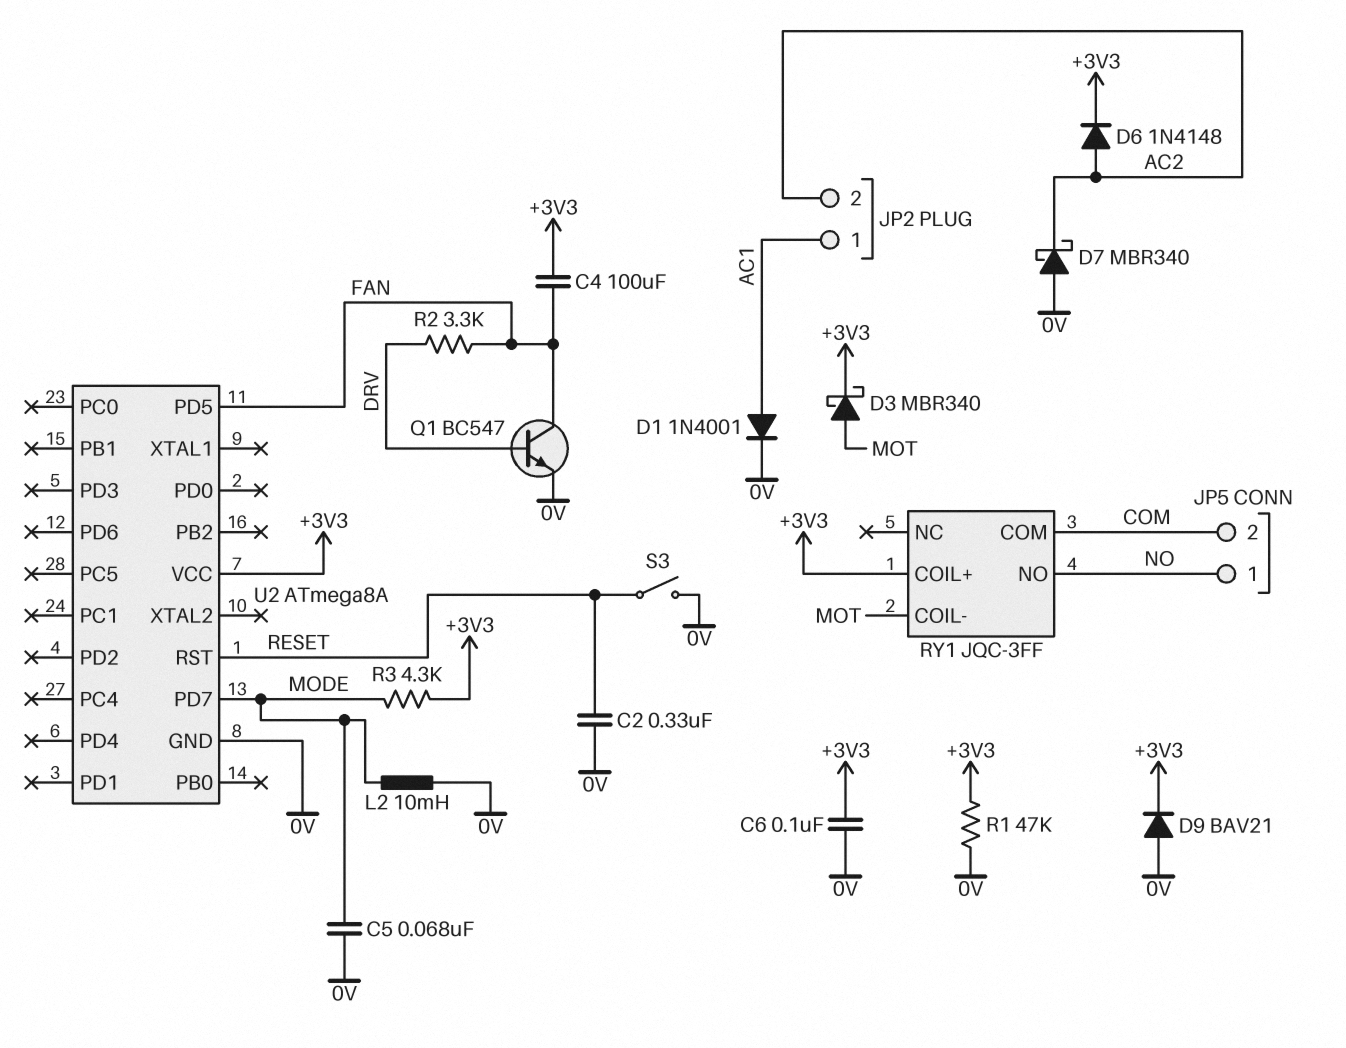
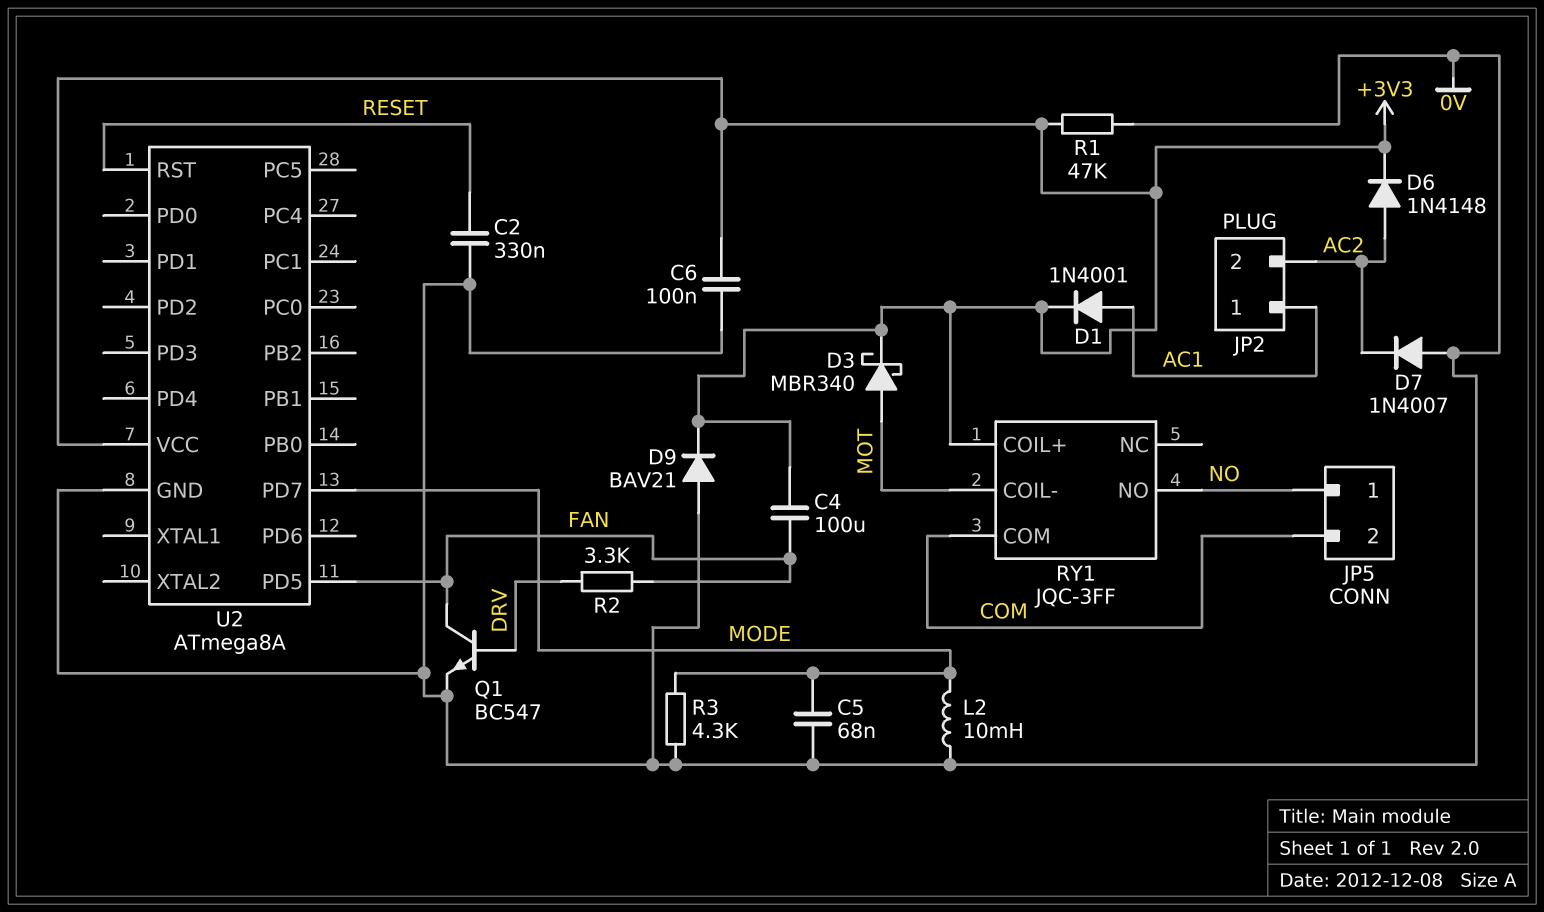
D1: diode 1N4001 (A AC1, K 0V) -> diode 1N4001 (A AC1, K +3V3)
D7: schottky MBR340 (A 0V, K AC2) -> diode 1N4007 (A 0V, K AC2)
R3: 4.3k (+3V3, MODE) -> 4.3k (0V, MODE)
S3: switch (0V, RESET) -> none

